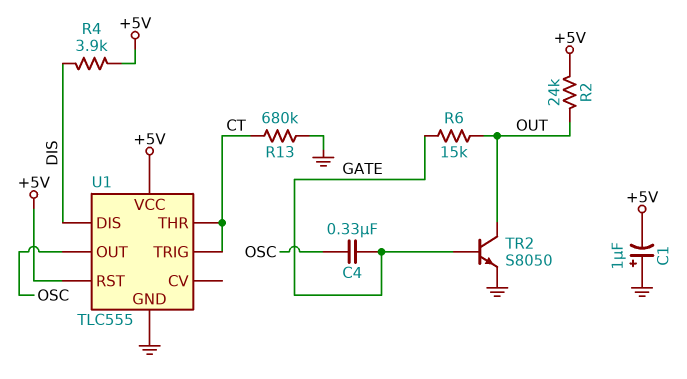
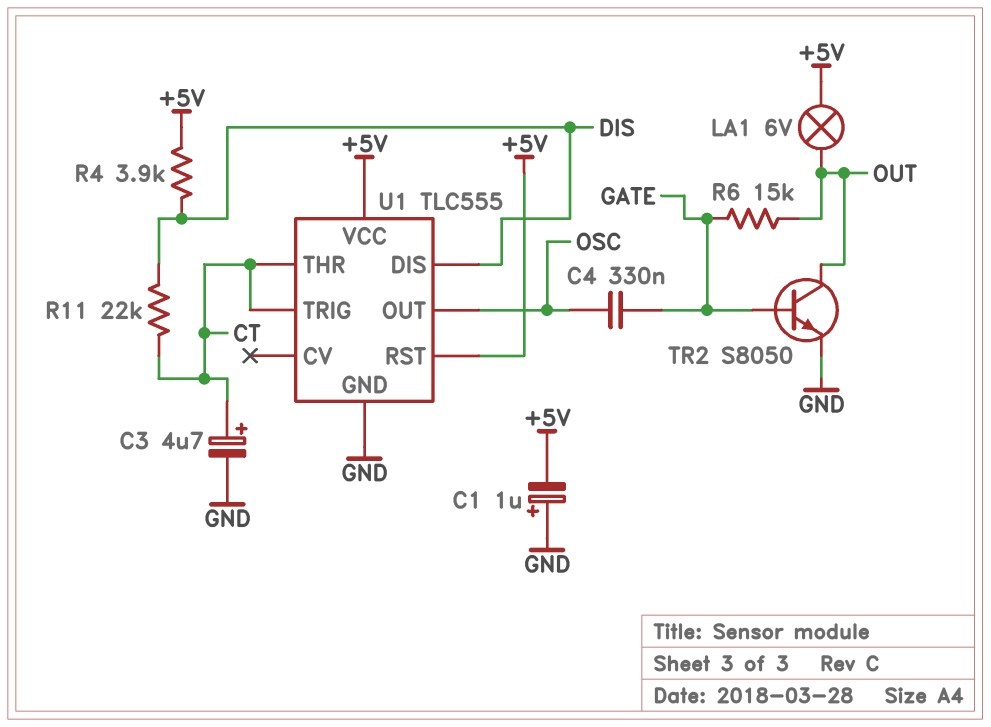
C3: none -> 4.7uF (plus CT, minus GND)
LA1: none -> lamp 6V (+5V, OUT)
R2: 24k (+5V, OUT) -> none
R11: none -> 22k (CT, DIS)
R13: 680k (CT, GND) -> none

